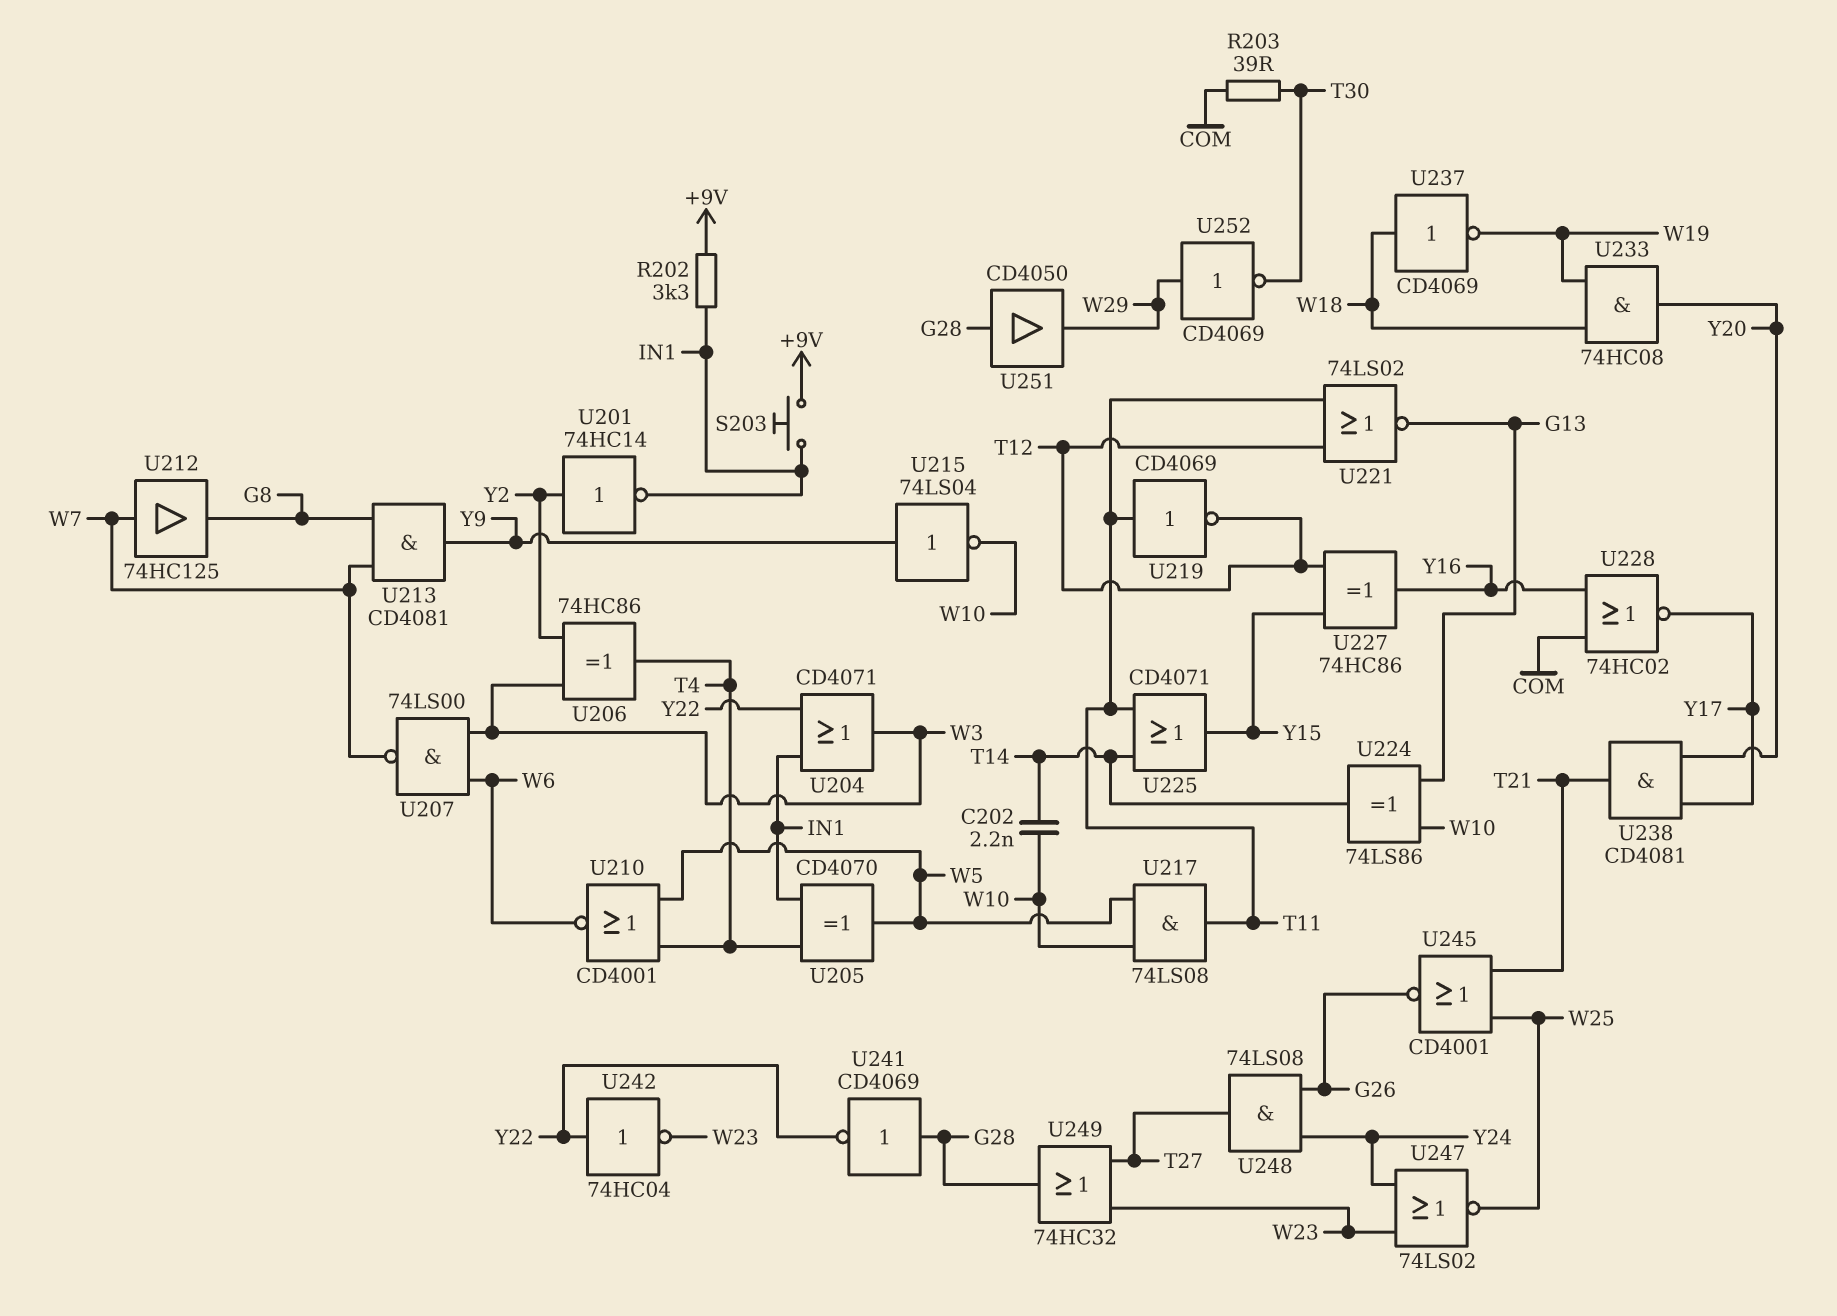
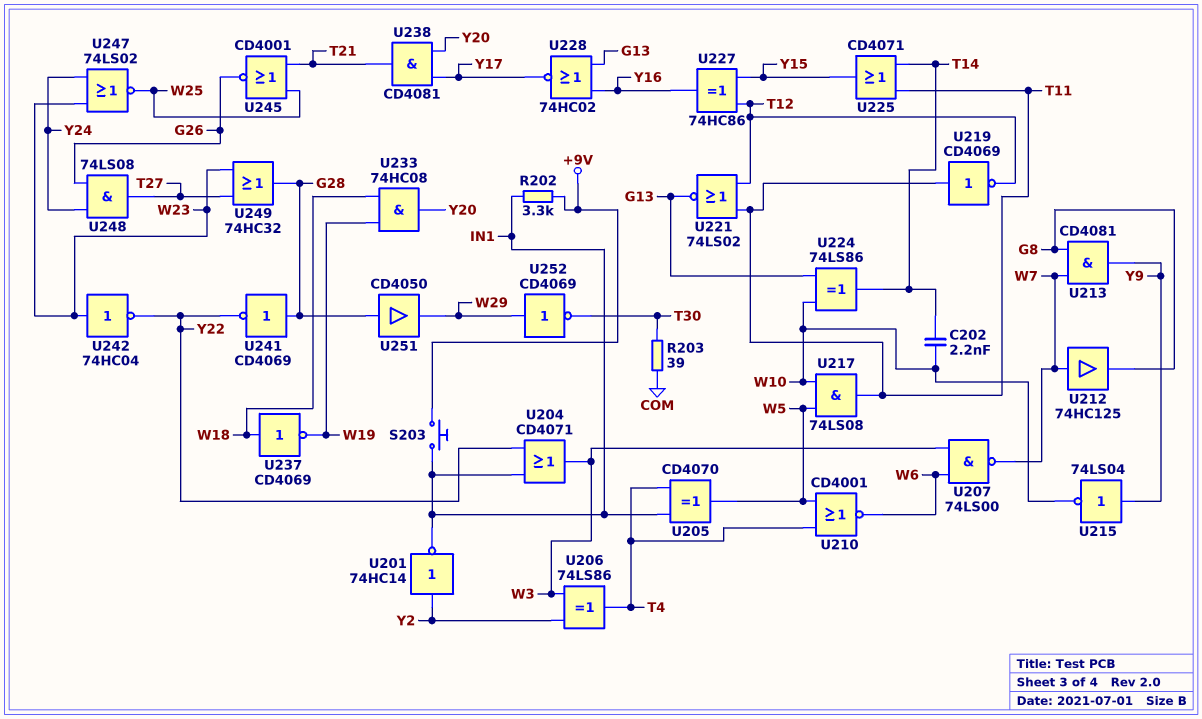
U206: XOR 74HC86 (in W3, in Y2, out T4) -> XOR 74LS86 (in W3, in Y2, out T4)
U228: NOR 74HC02 (in COM, in Y16, out Y17) -> NOR 74HC02 (in G13, in Y16, out Y17)
U242: NOT 74HC04 (in Y22, out W23) -> NOT 74HC04 (in W23, out Y22)

